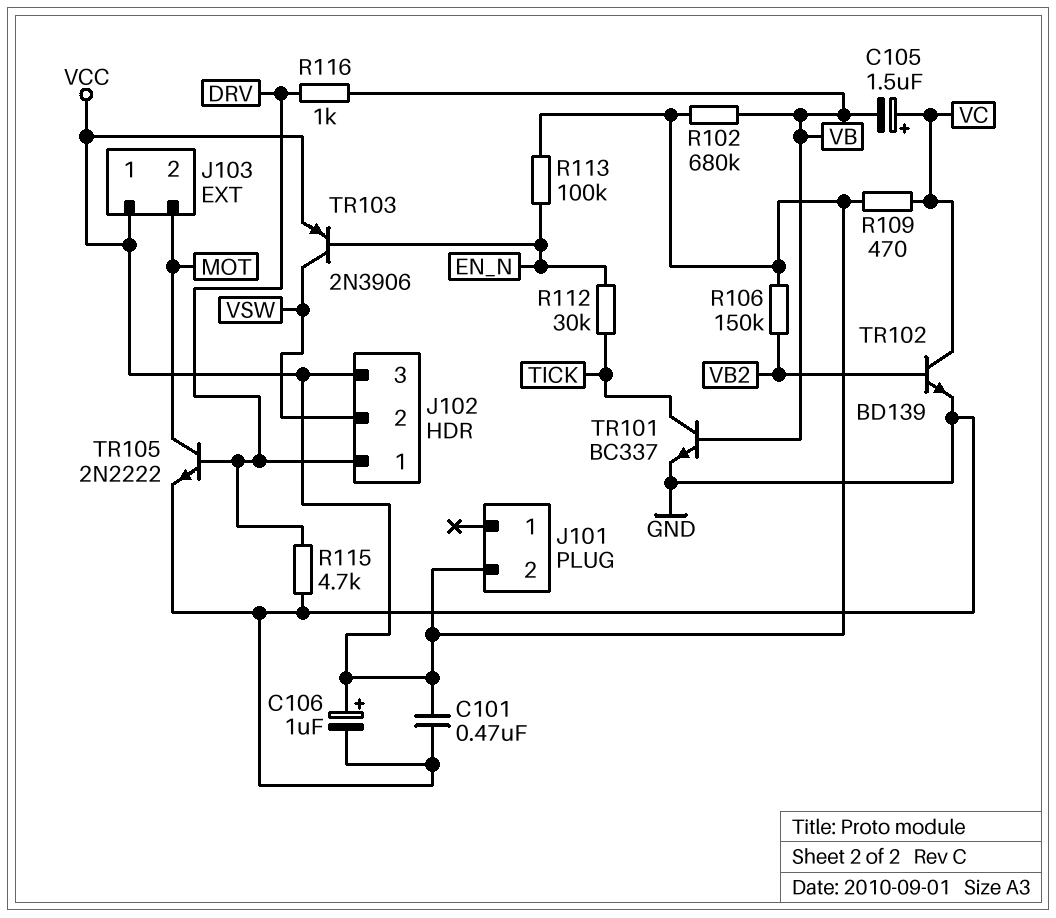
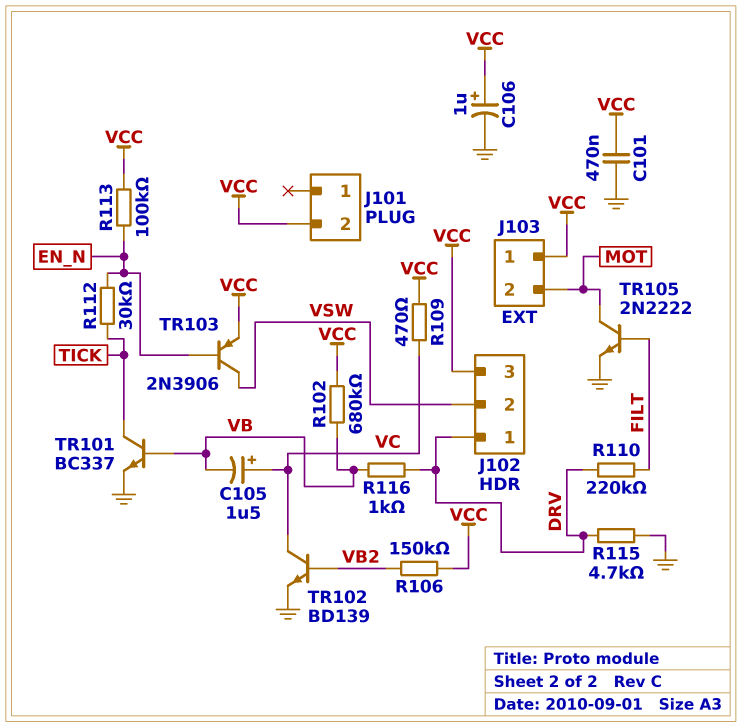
R110: none -> 220k (DRV, FILT)
TR105: NPN 2N2222 (B DRV, C MOT, E GND) -> NPN 2N2222 (B FILT, C MOT, E GND)

